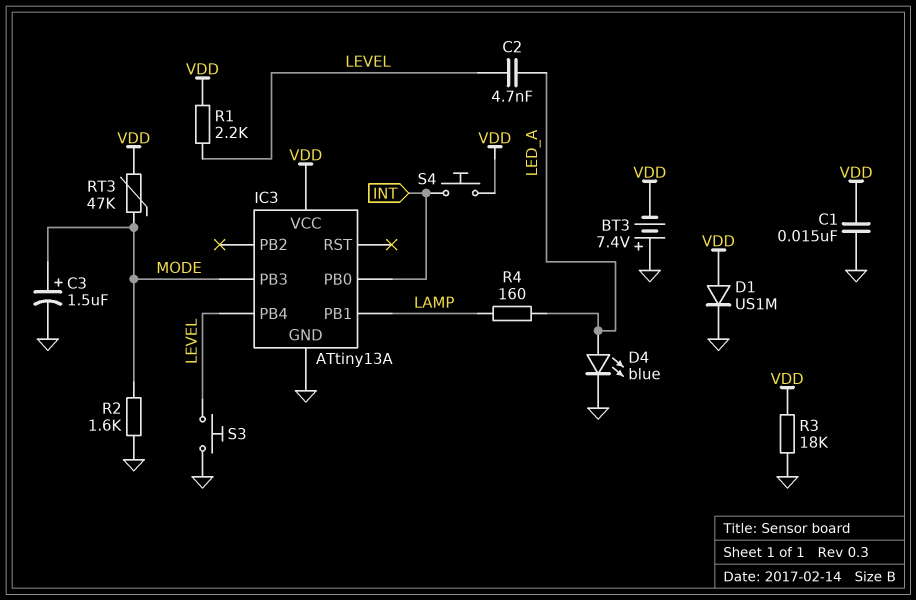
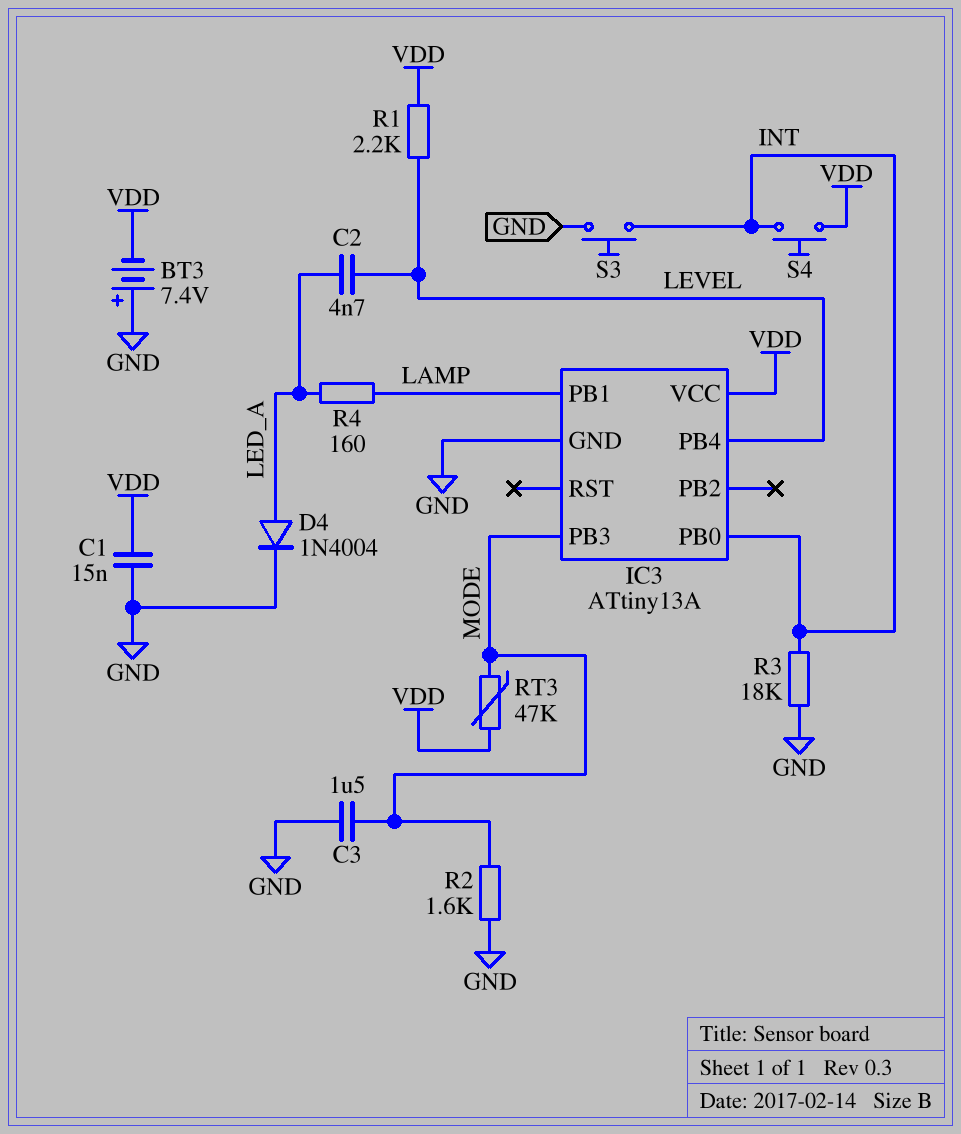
C3: 1.5uF (plus MODE, minus GND) -> 1.5uF (GND, MODE)
D1: diode US1M (A VDD, K GND) -> none
D4: LED blue (A LED_A, K GND) -> diode 1N4004 (A LED_A, K GND)
R3: 18k (GND, VDD) -> 18k (GND, INT)
S3: button (GND, LEVEL) -> button (GND, INT)

